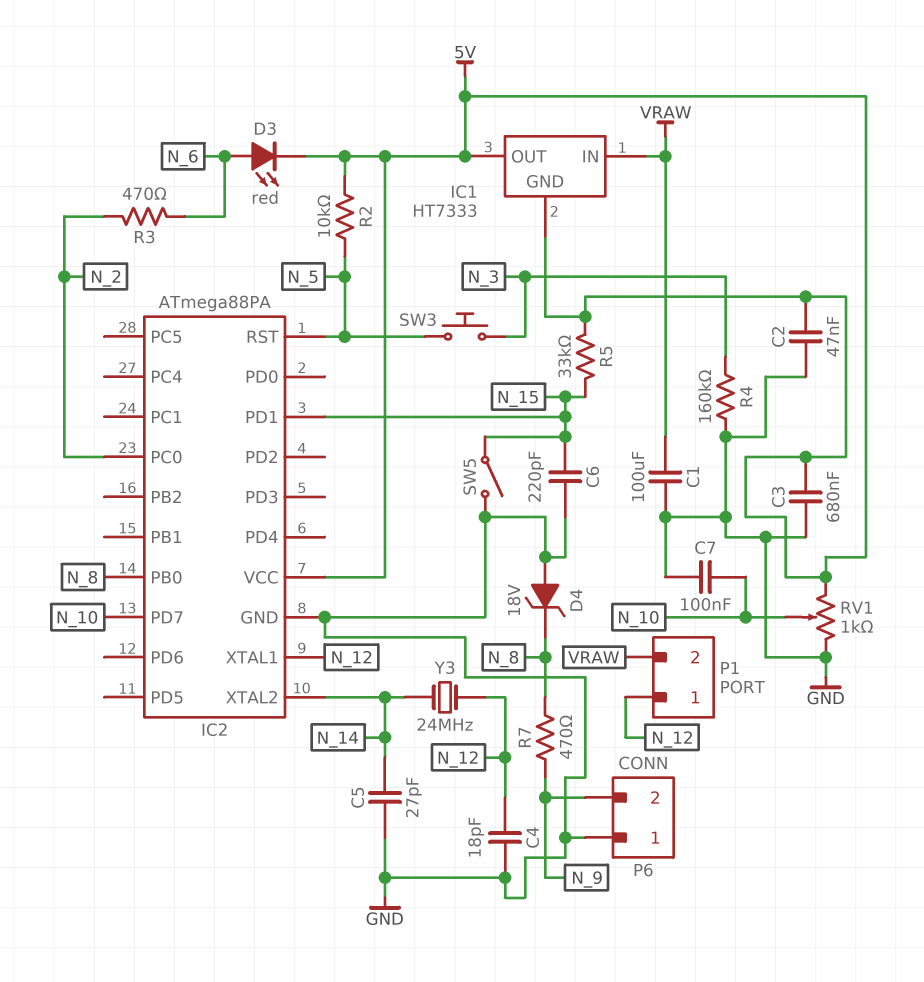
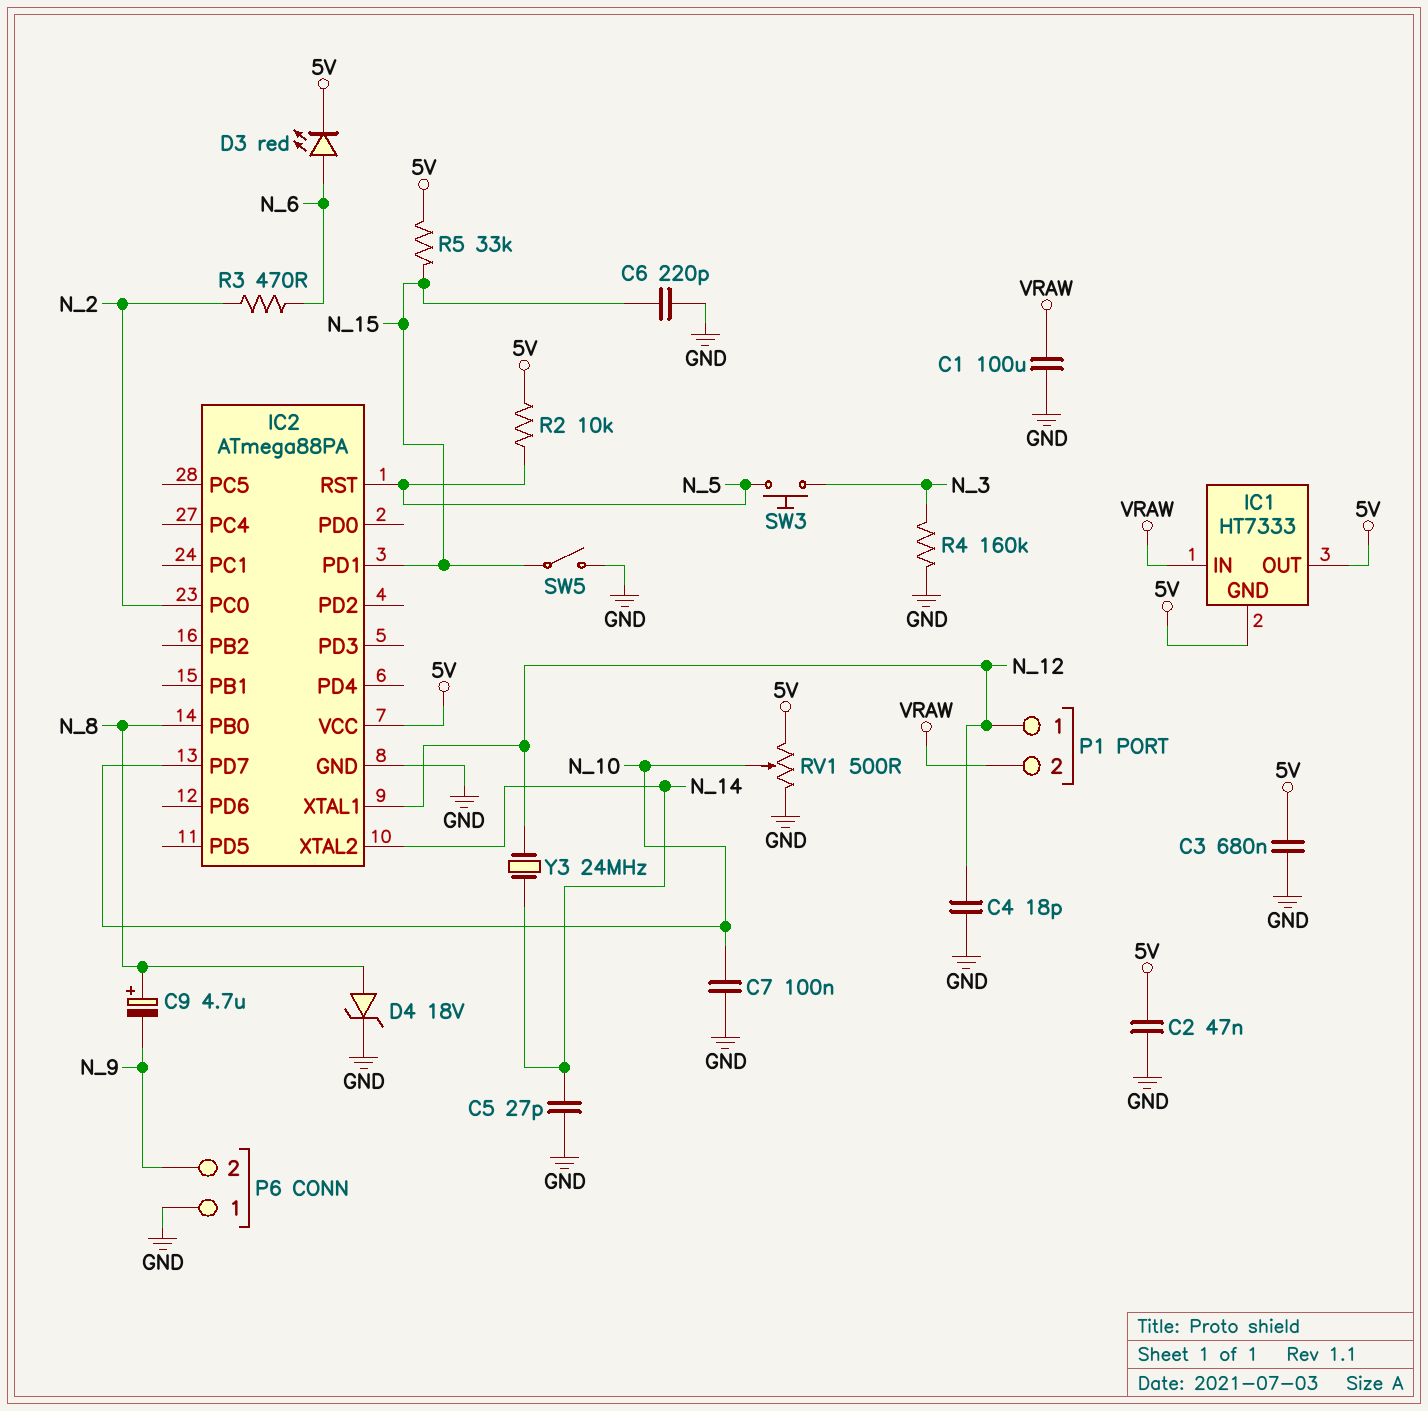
C9: none -> 4.7uF (plus N_8, minus N_9)
D4: zener 18V (A GND, K N_8) -> zener 18V (A N_8, K GND)
R7: 470 (N_8, N_9) -> none
RV1: 1k (5V, GND, wiper N_10) -> 500 (5V, GND, wiper N_10)

